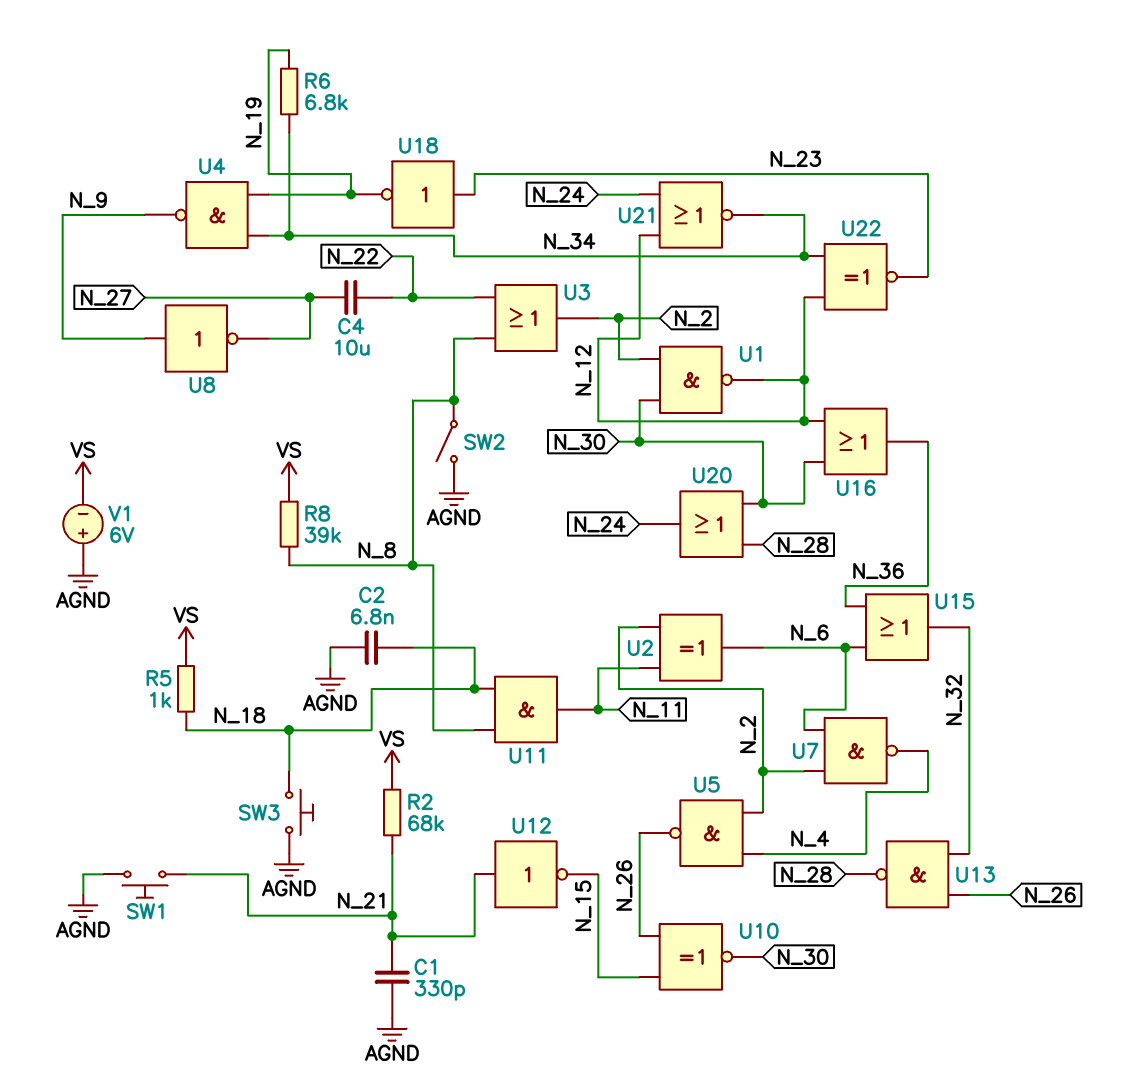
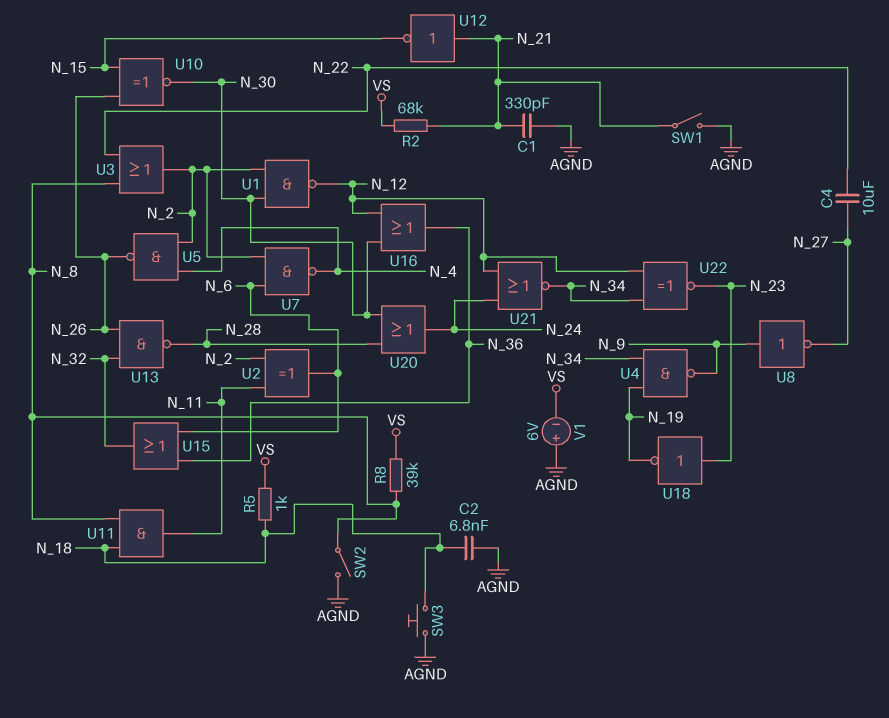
R6: 6.8k (N_19, N_34) -> none
SW1: button (AGND, N_21) -> switch (AGND, N_21)

